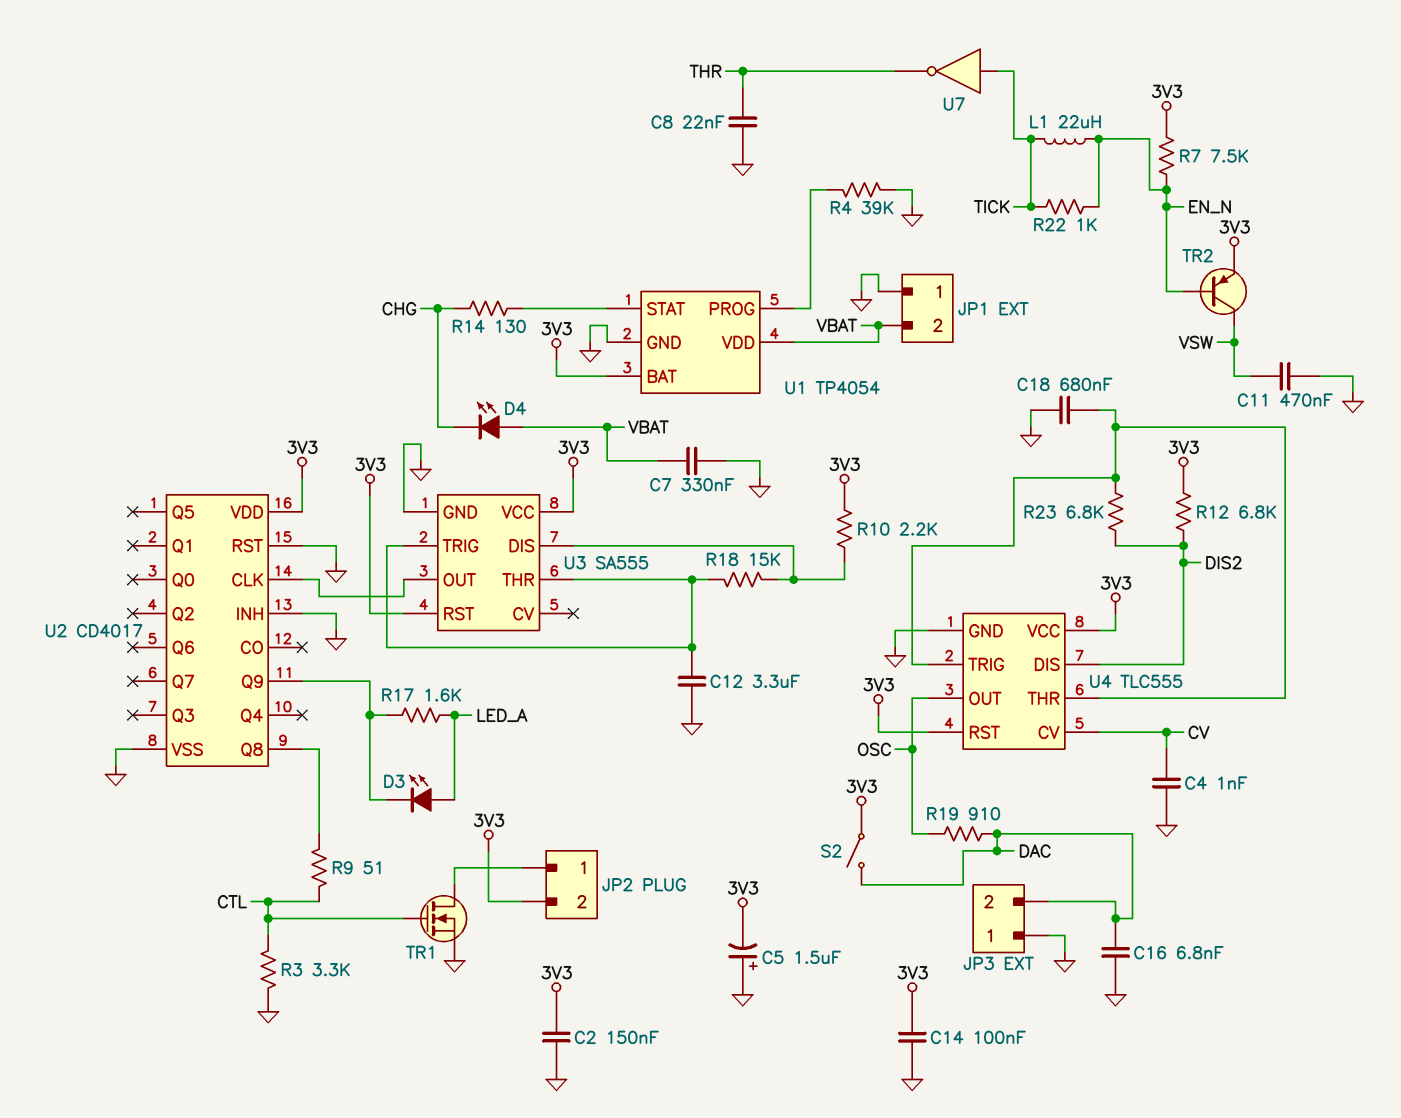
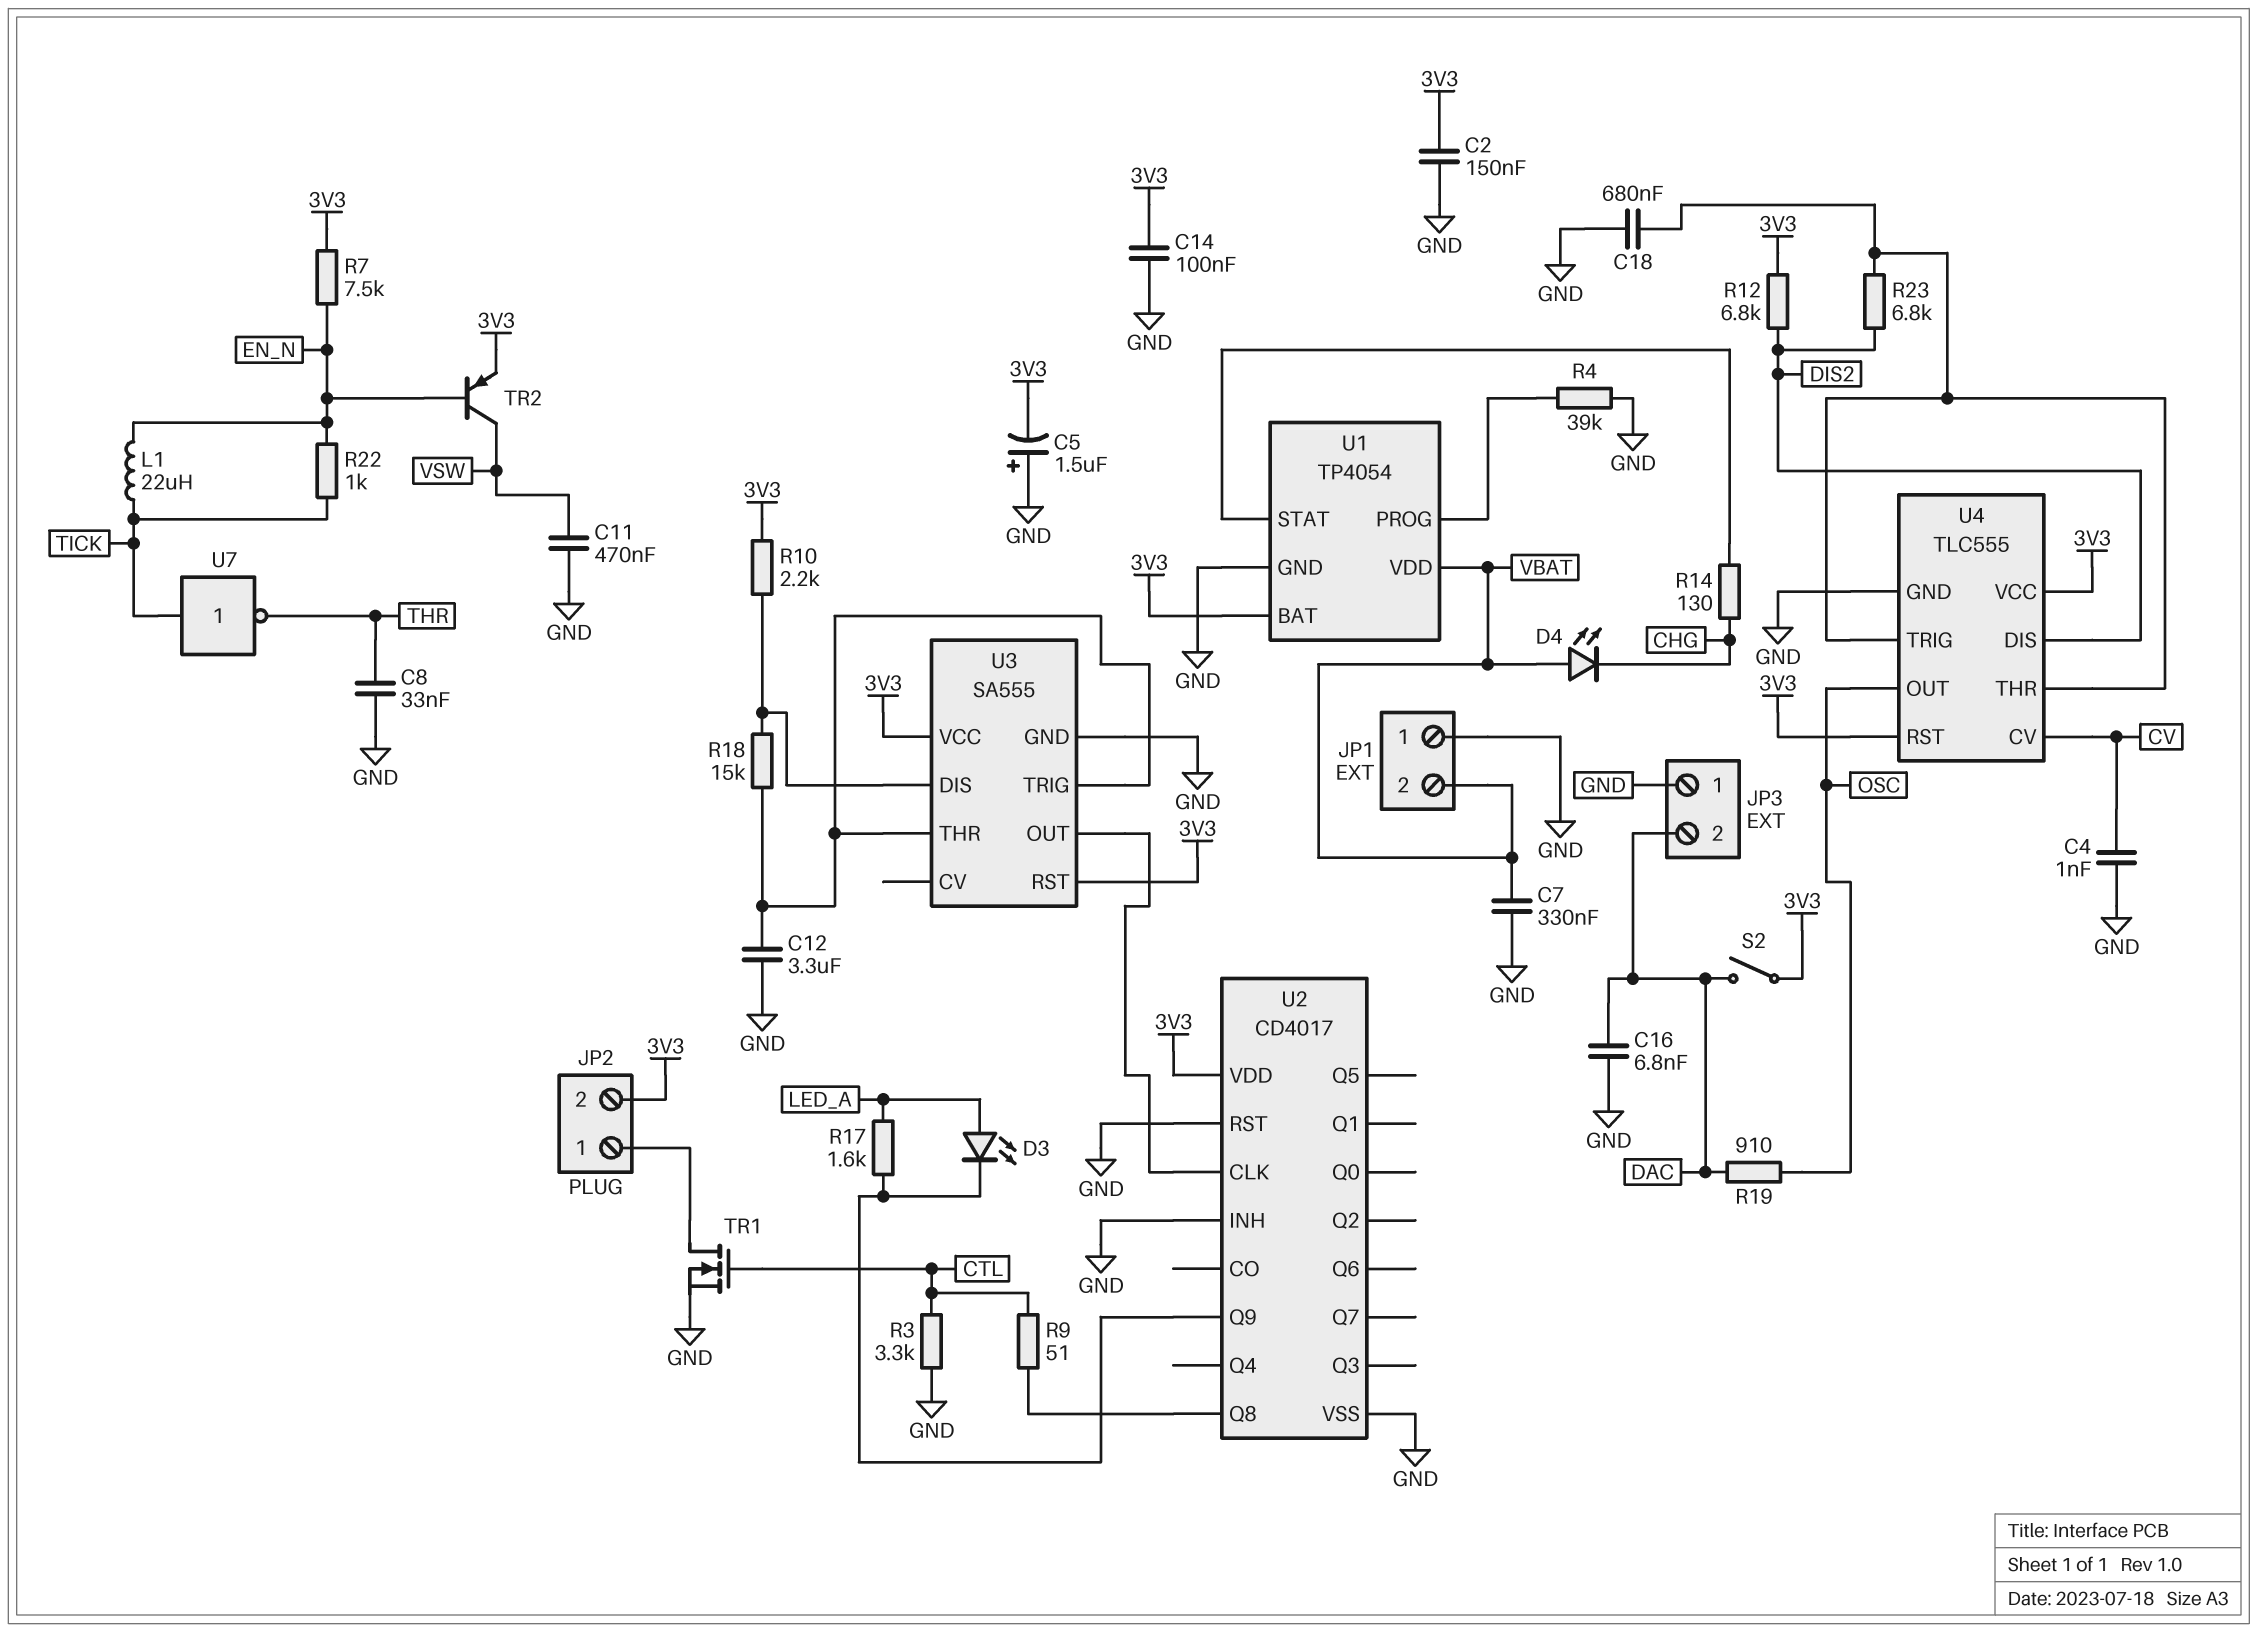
C8: 22nF (GND, THR) -> 33nF (GND, THR)

